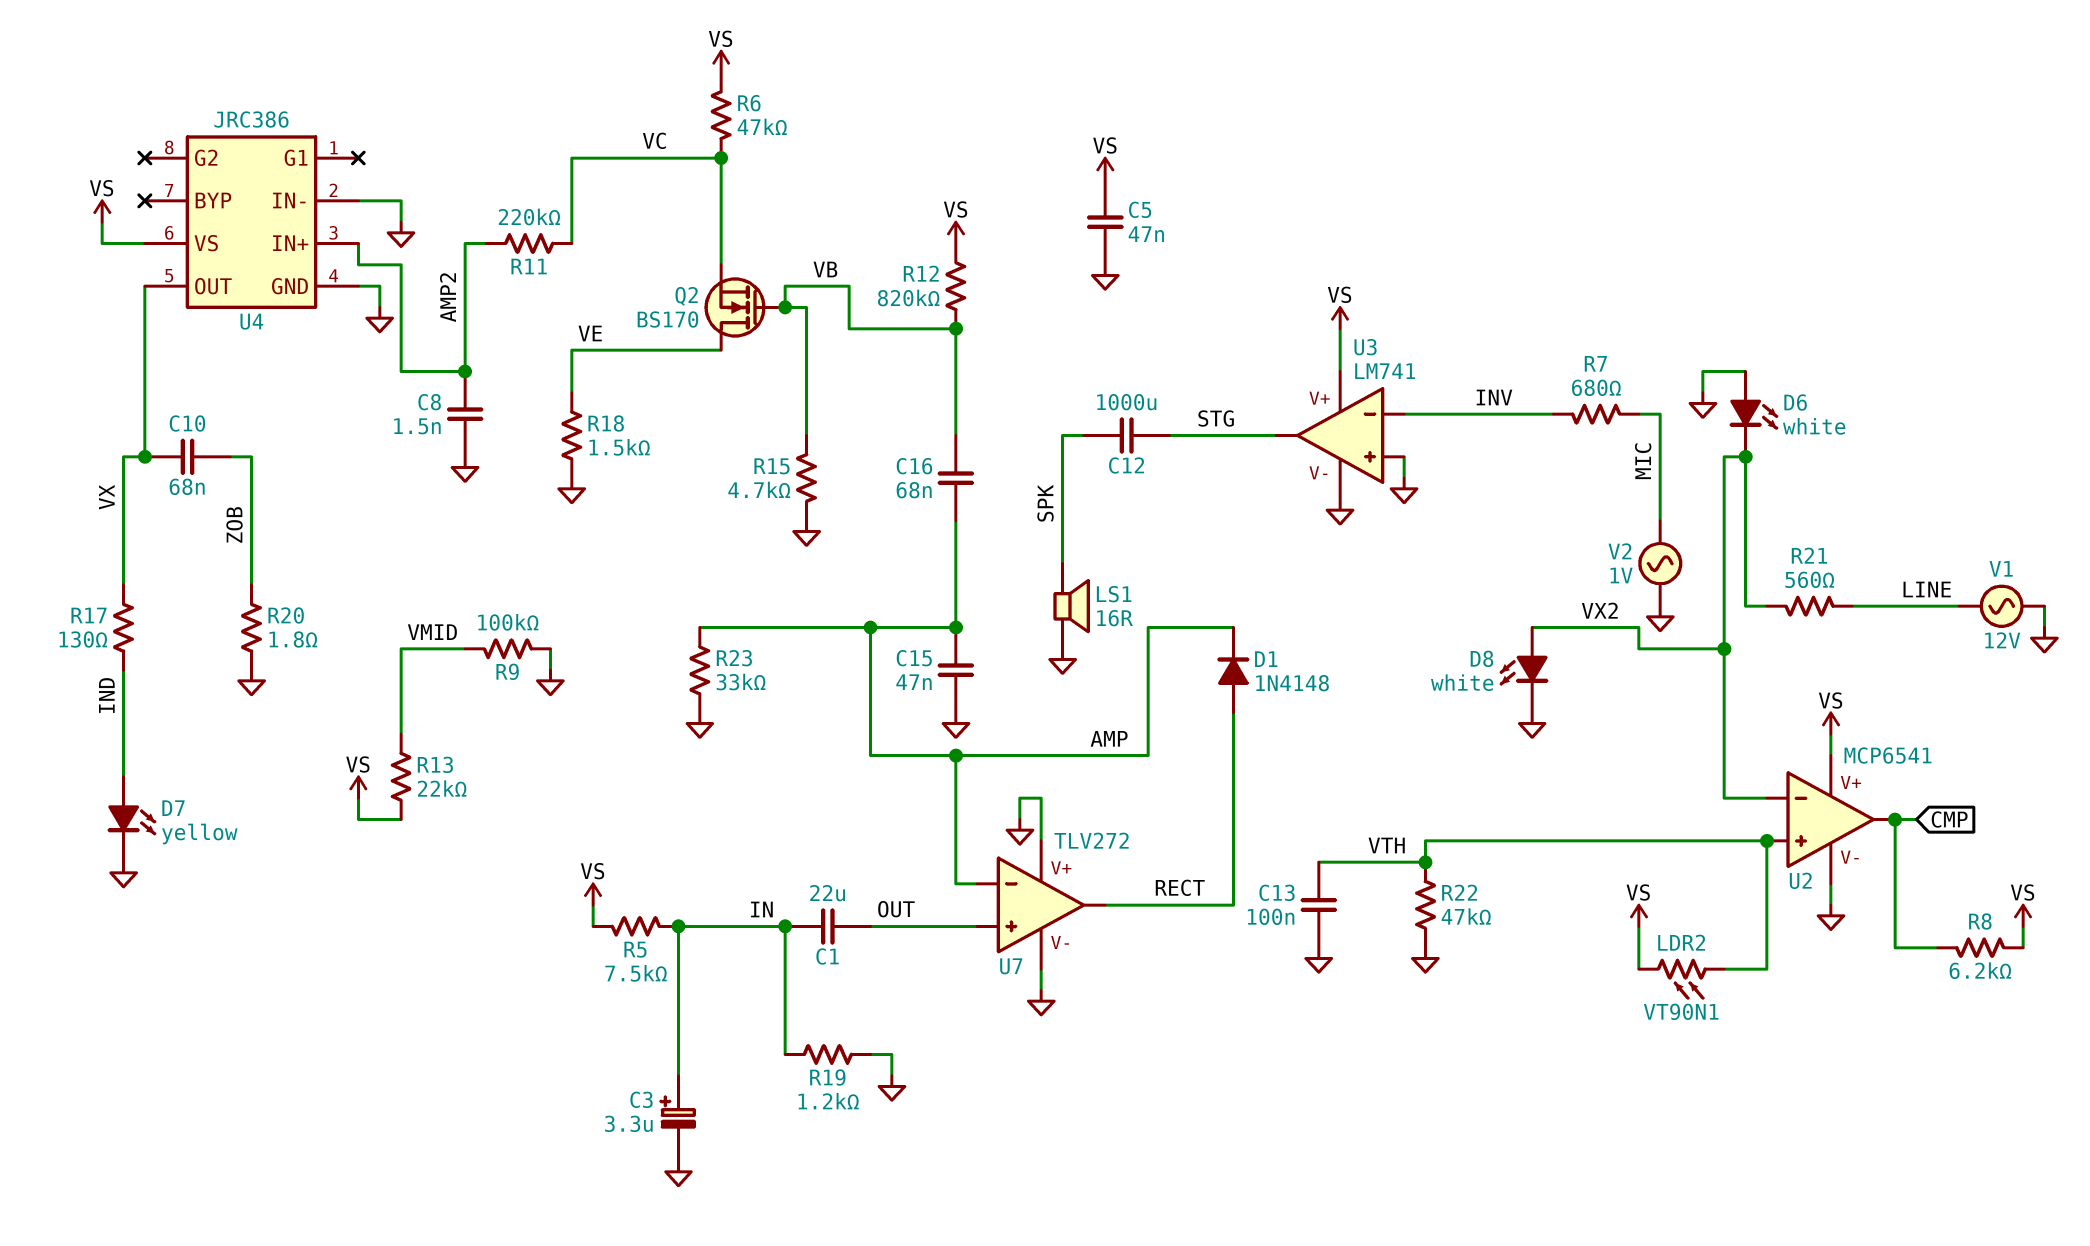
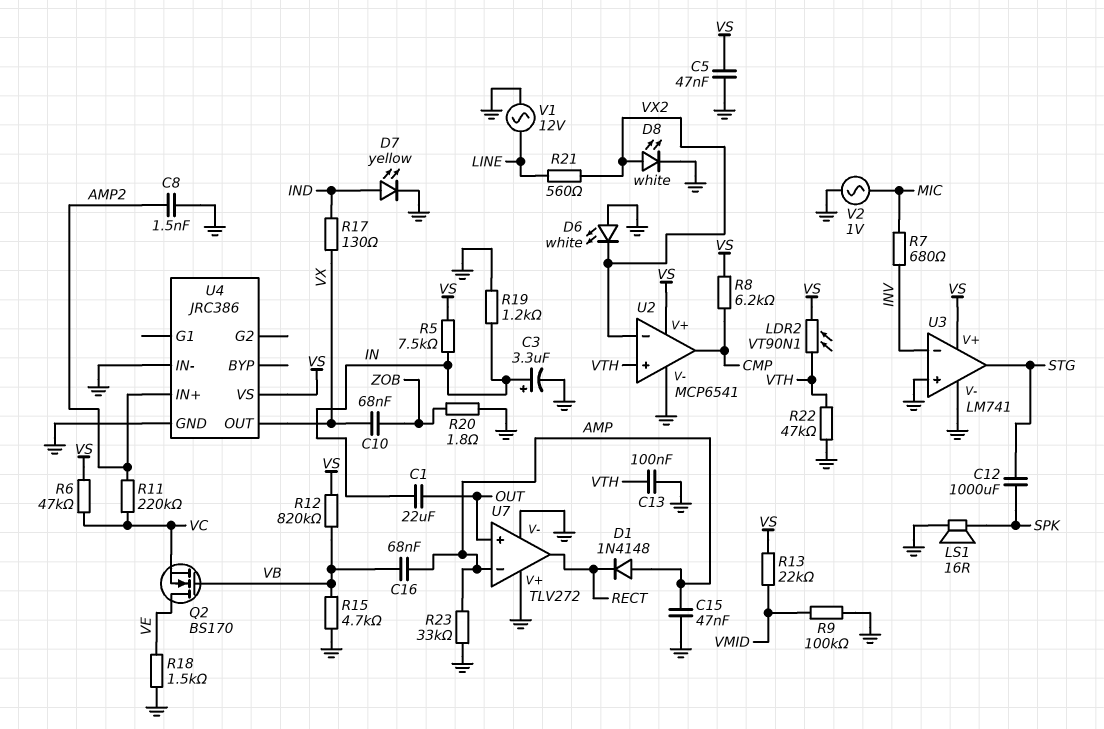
D1: diode 1N4148 (A RECT, K AMP) -> diode 1N4148 (A AMP, K RECT)

